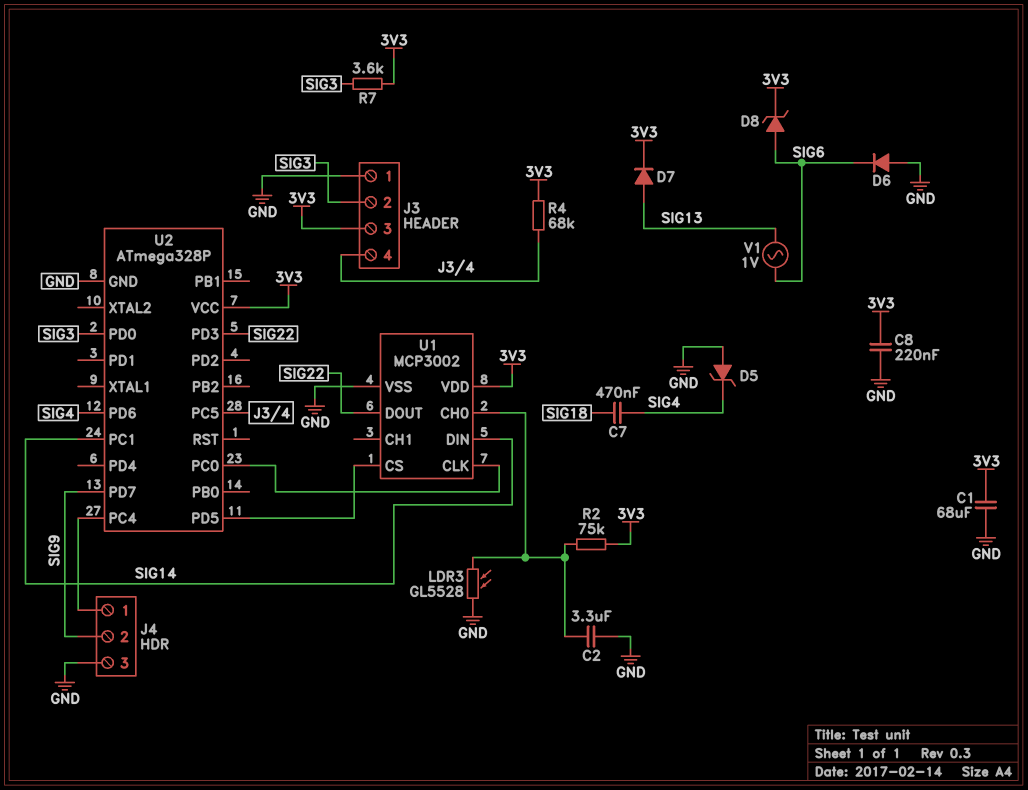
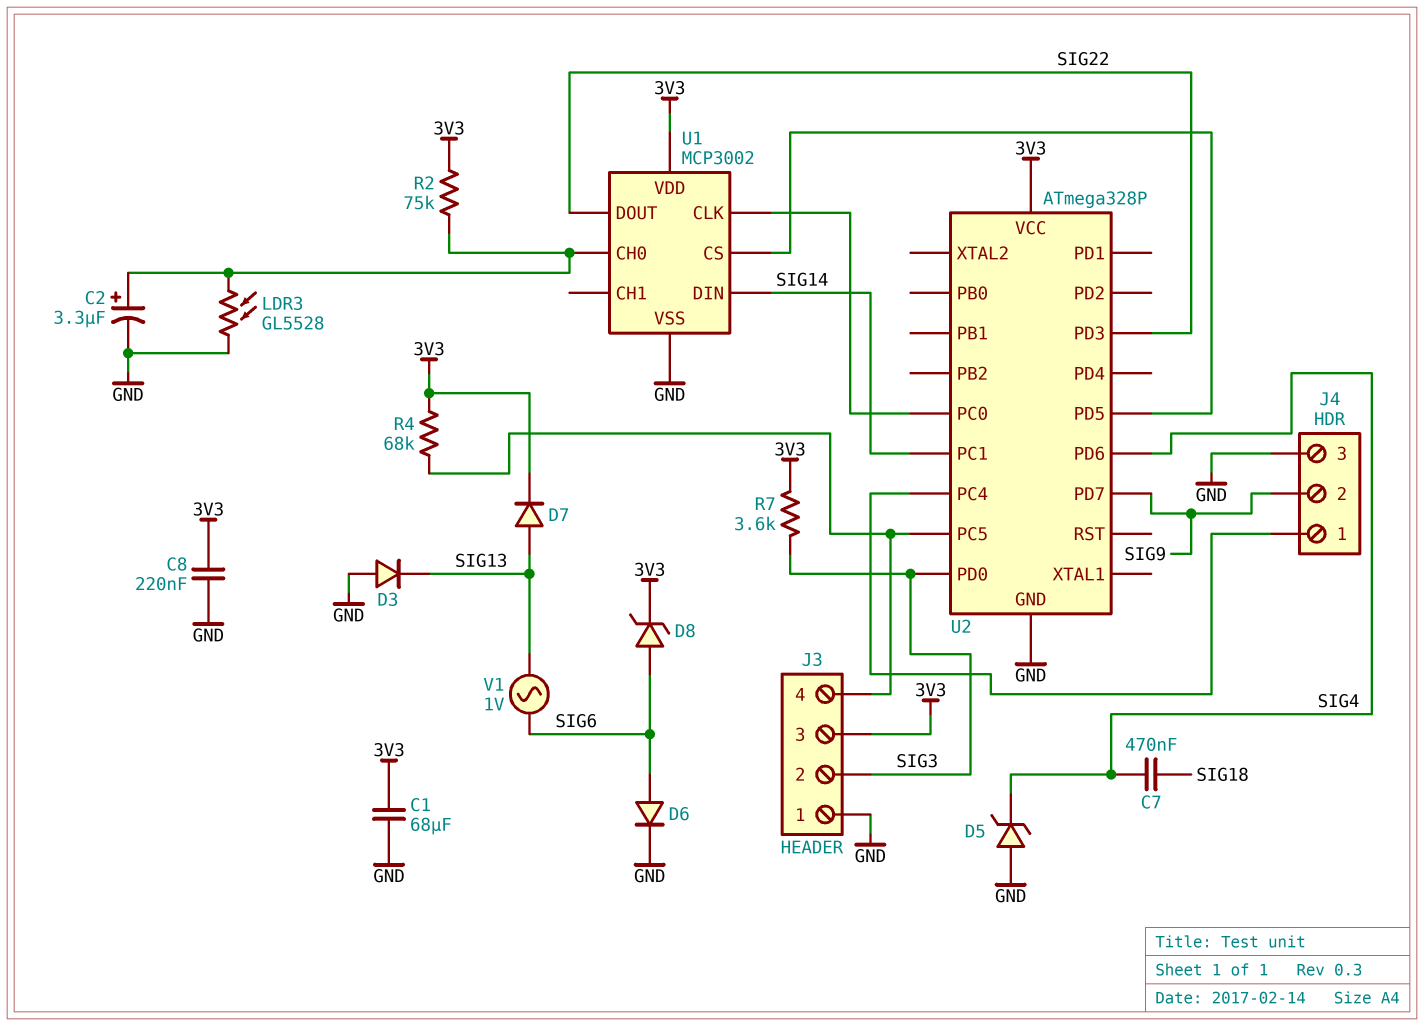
C2: 3.3uF (GND, U1/CH0) -> 3.3uF (plus U1/CH0, minus GND)
D3: none -> diode (A GND, K SIG13)
D6: diode (A GND, K SIG6) -> diode (A SIG6, K GND)

